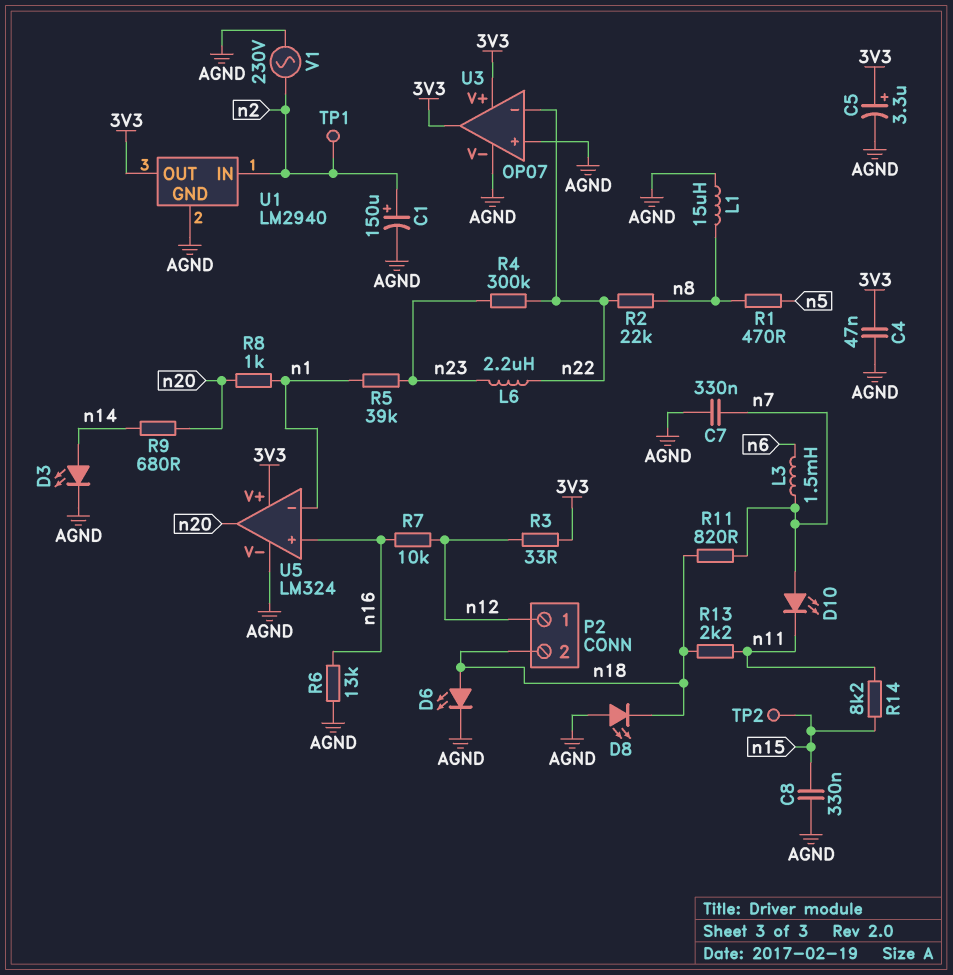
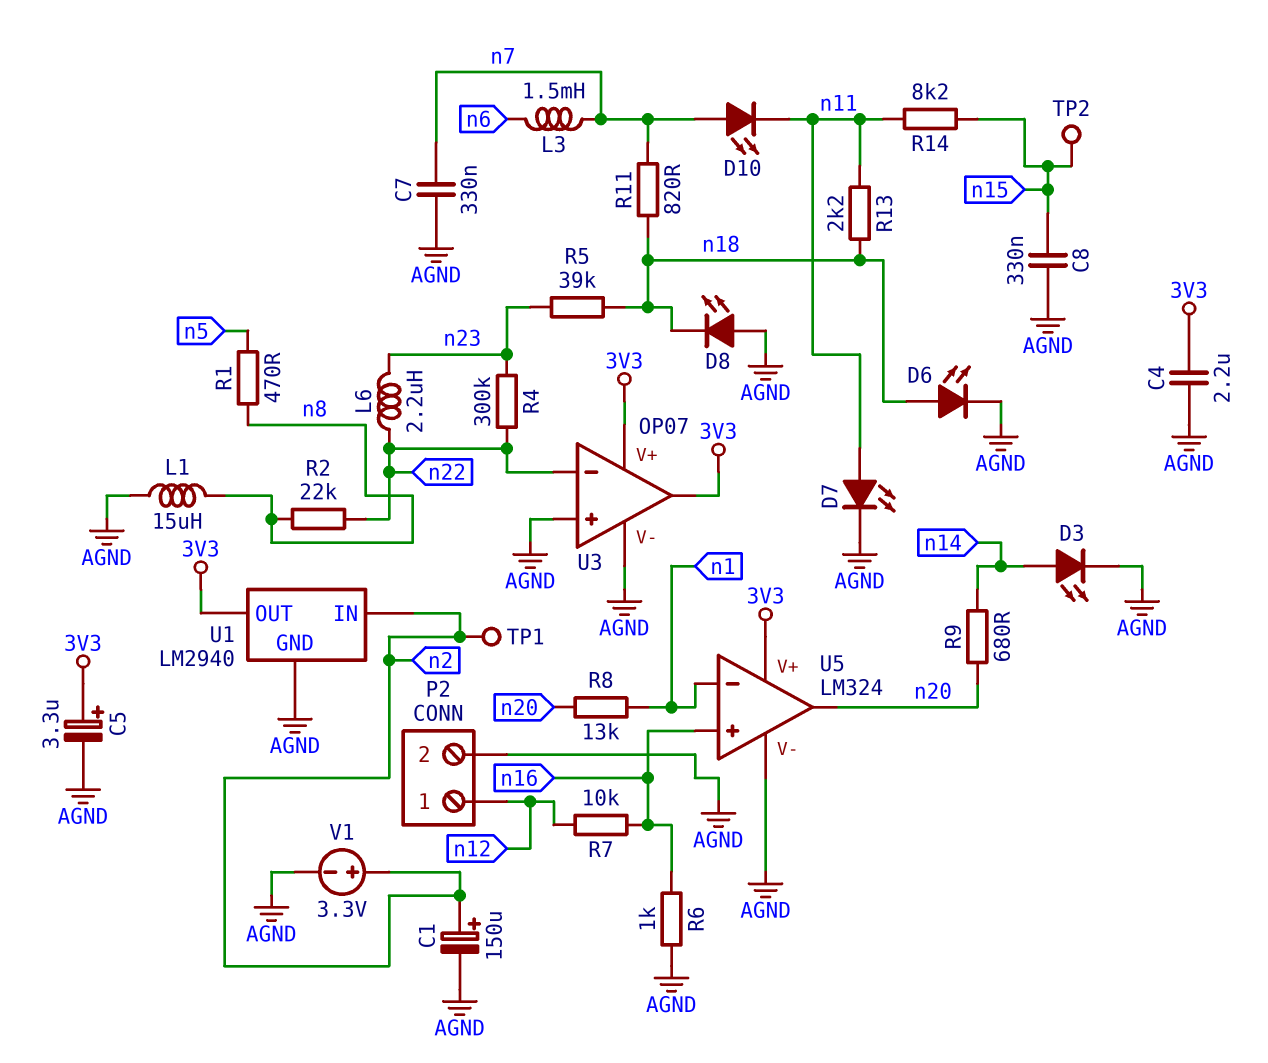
C4: 47nF (3V3, AGND) -> 2.2uF (3V3, AGND)
D7: none -> LED (A n11, K AGND)
P2 pin 2: n18 -> AGND
R3: 33 (3V3, n12) -> none
R5: 39k (n1, n23) -> 39k (n18, n23)
R6: 13k (AGND, n16) -> 1k (AGND, n16)
R8: 1k (n1, n20) -> 13k (n1, n20)
V1: AC 230V (AGND, n2) -> 3.3V (plus n2, minus AGND)

